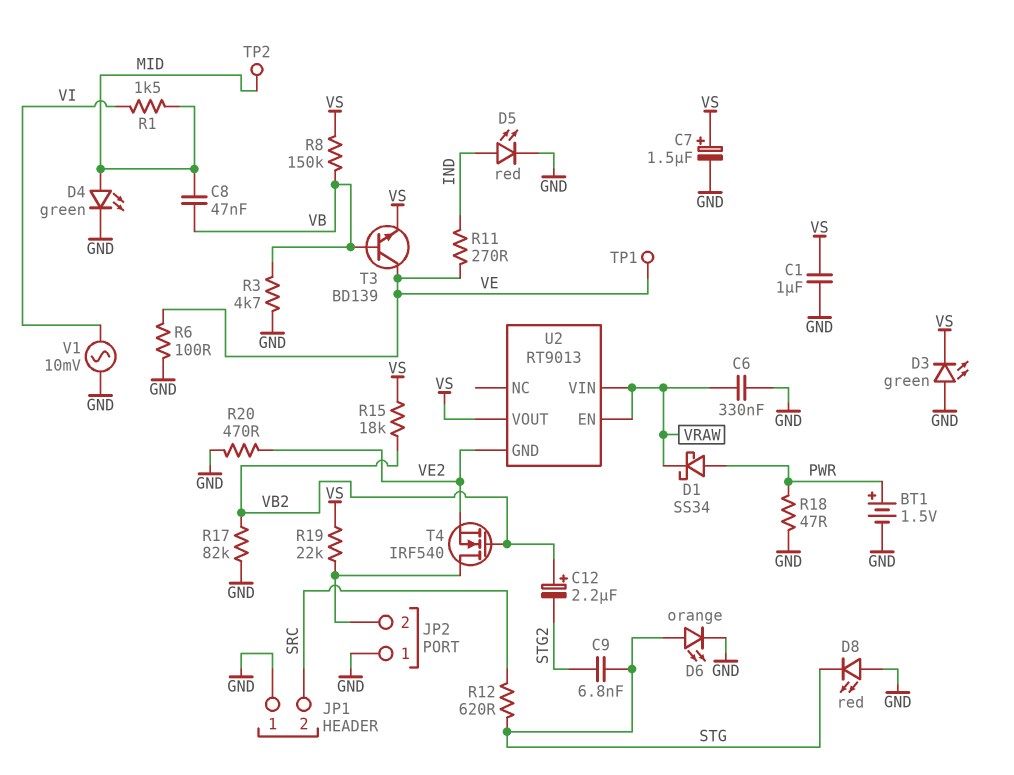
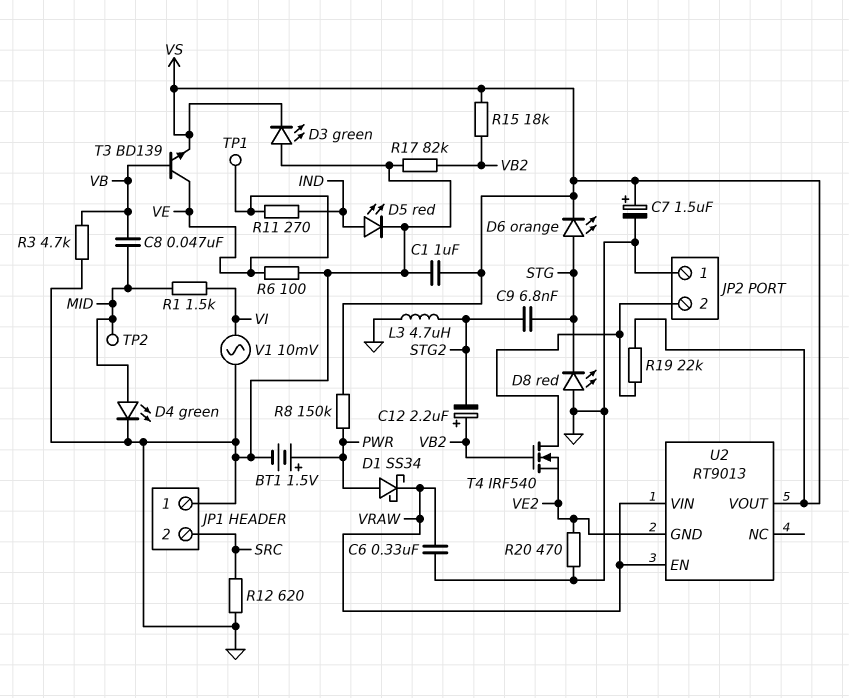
D6: LED orange (A STG, K GND) -> LED orange (A STG, K VS)
L3: none -> 4.7uH (GND, STG2)
R8: 150k (VB, VS) -> 150k (PWR, VS)
R12: 620 (SRC, STG) -> 620 (GND, SRC)
R18: 47 (GND, PWR) -> none

